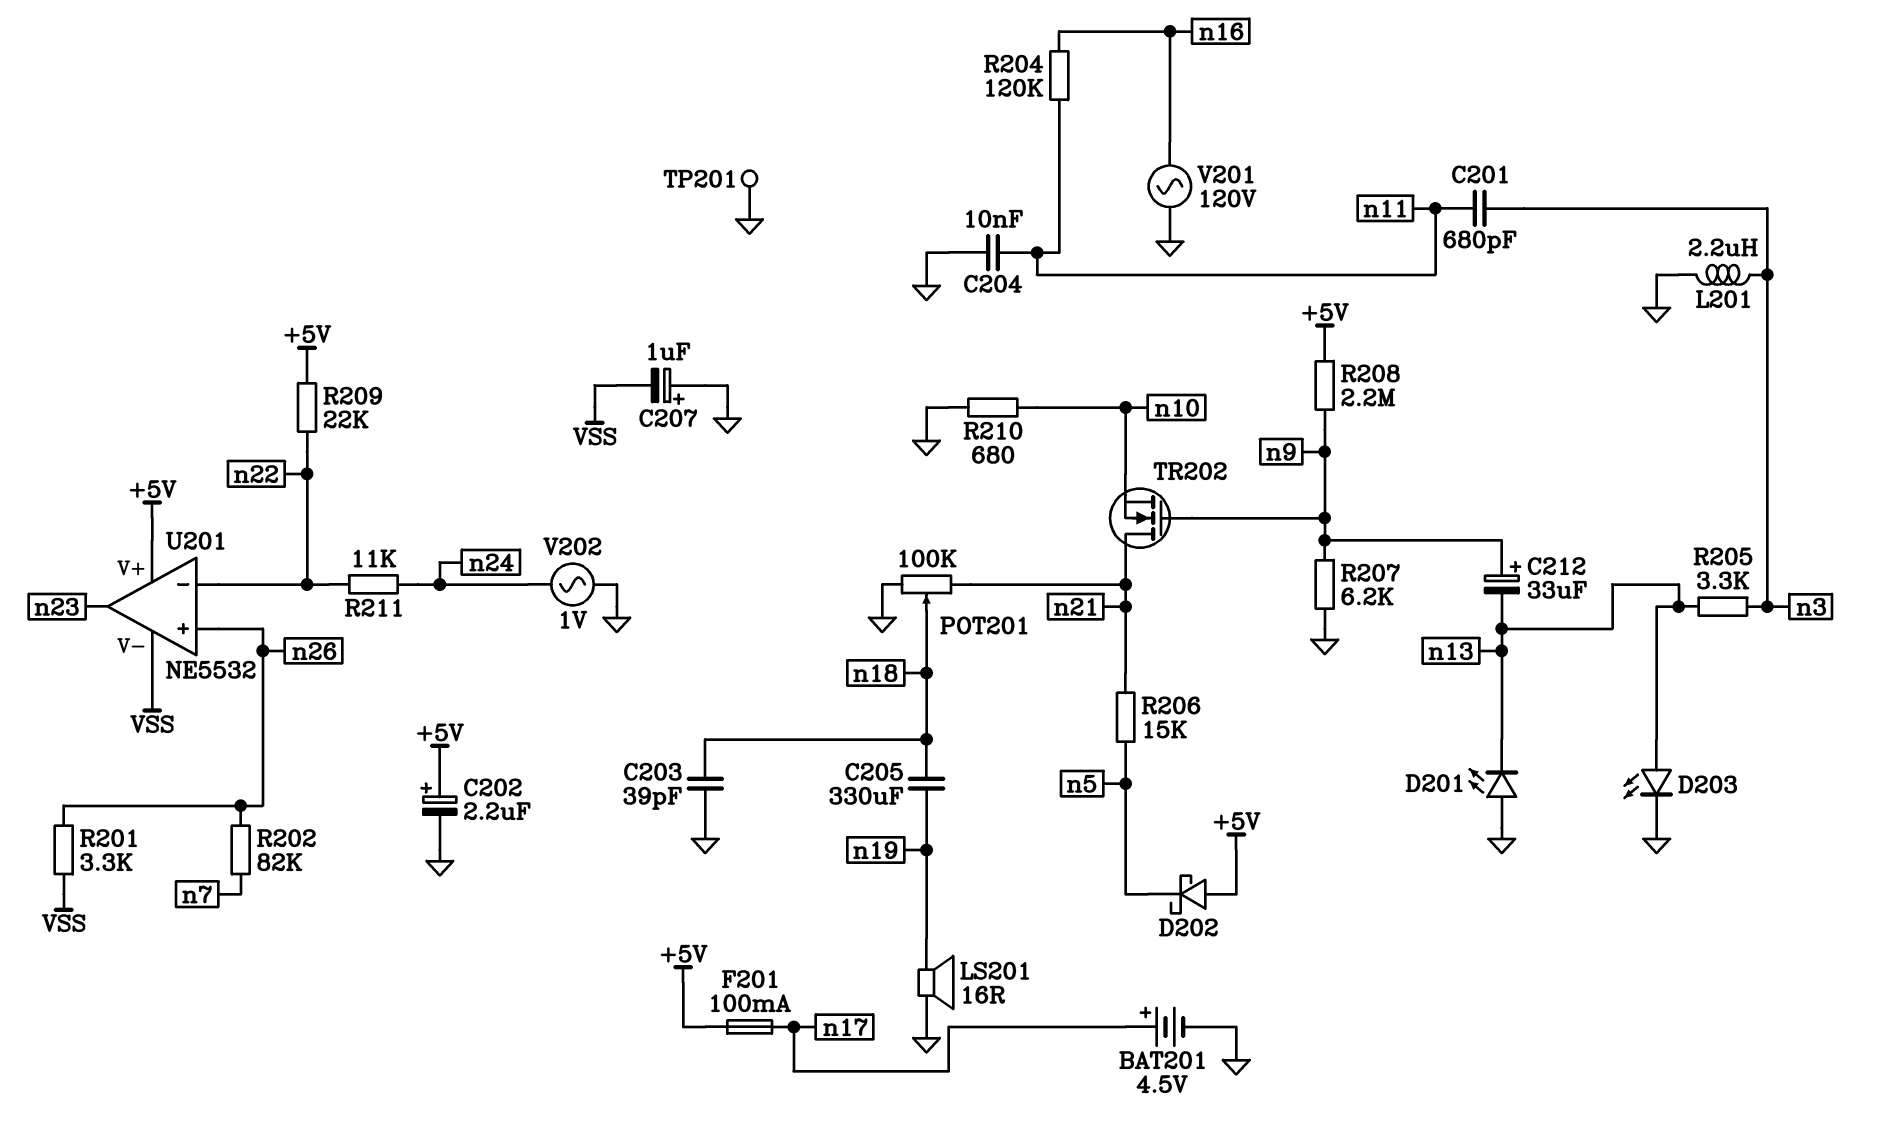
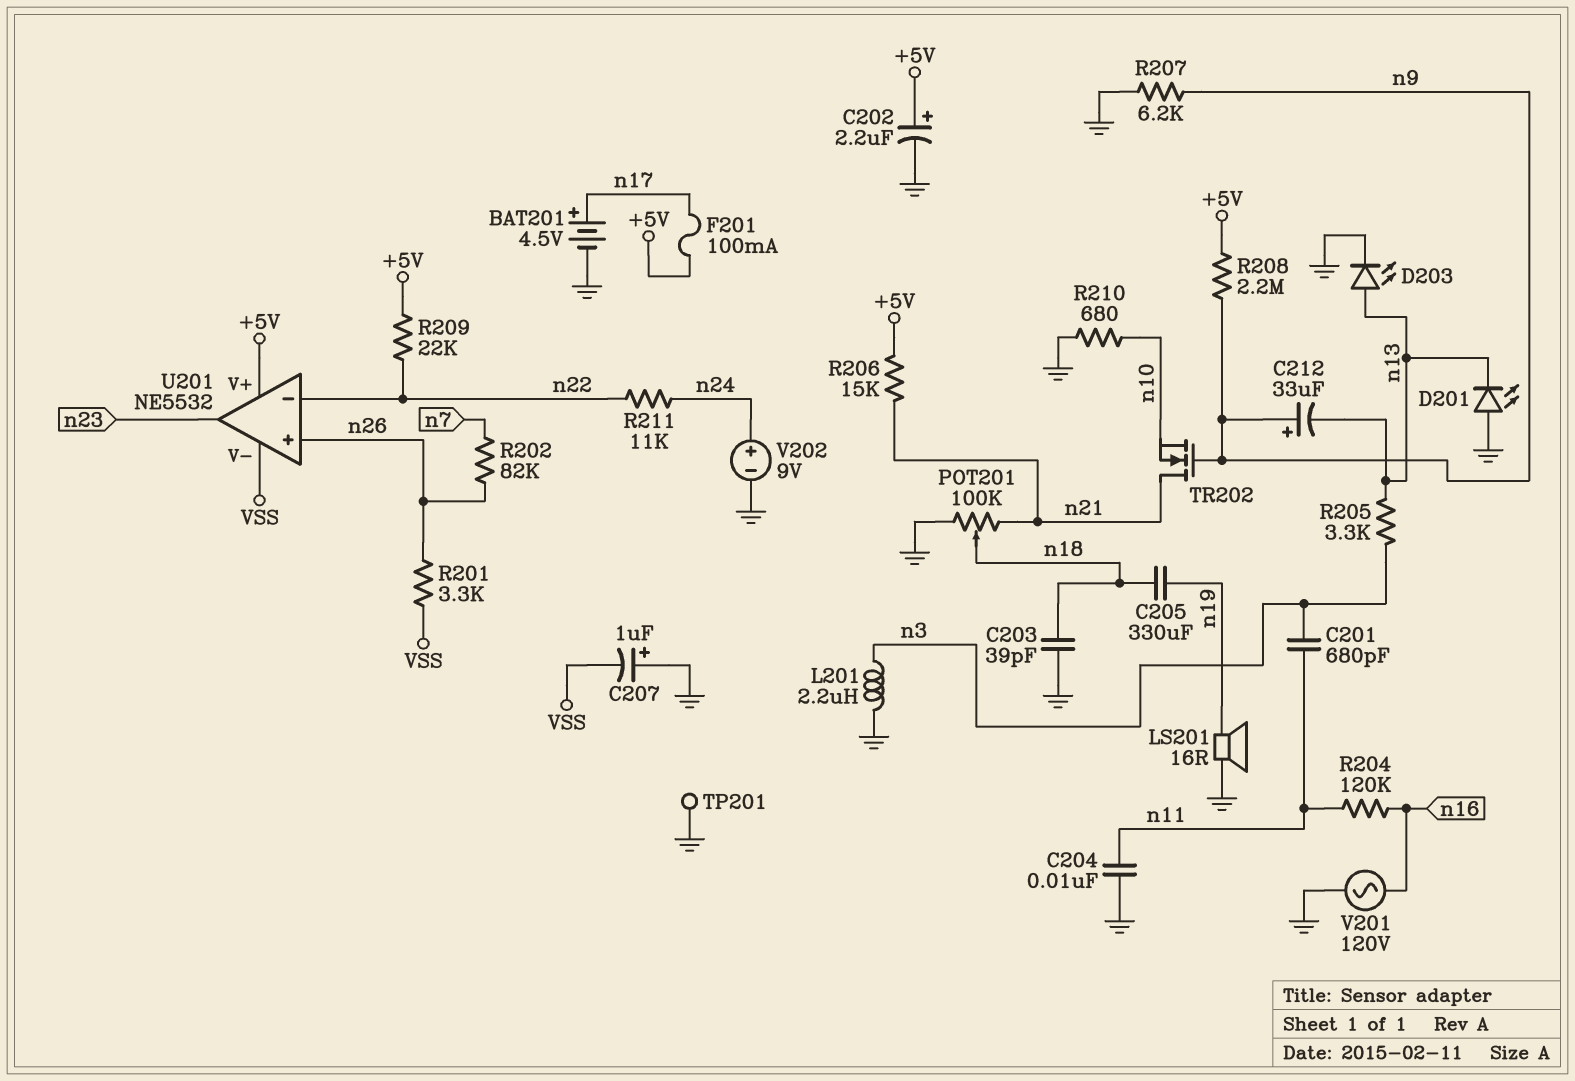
D202: schottky (A +5V, K n5) -> none
R206: 15k (n5, n21) -> 15k (+5V, n21)
V202: AC 1V (GND, n24) -> 9V (plus n24, minus GND)

